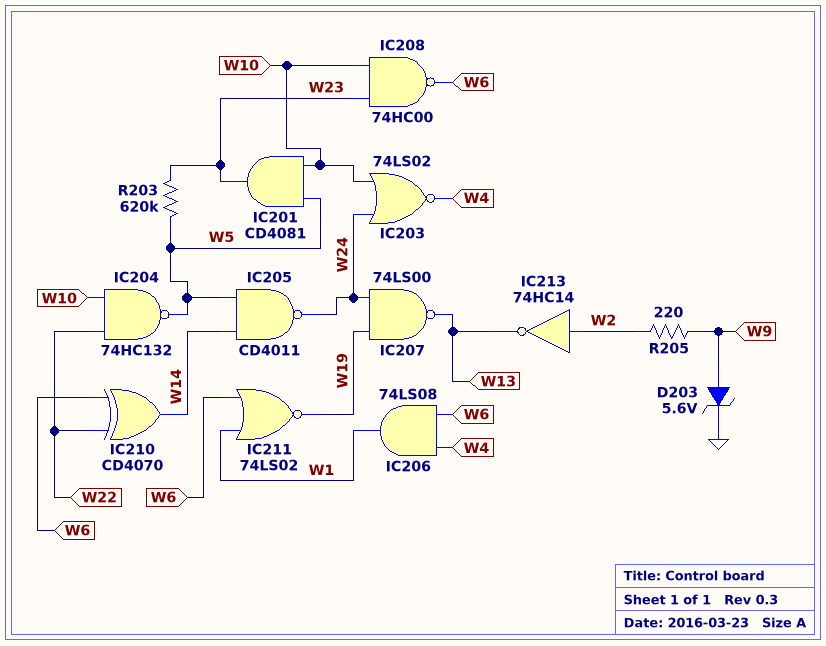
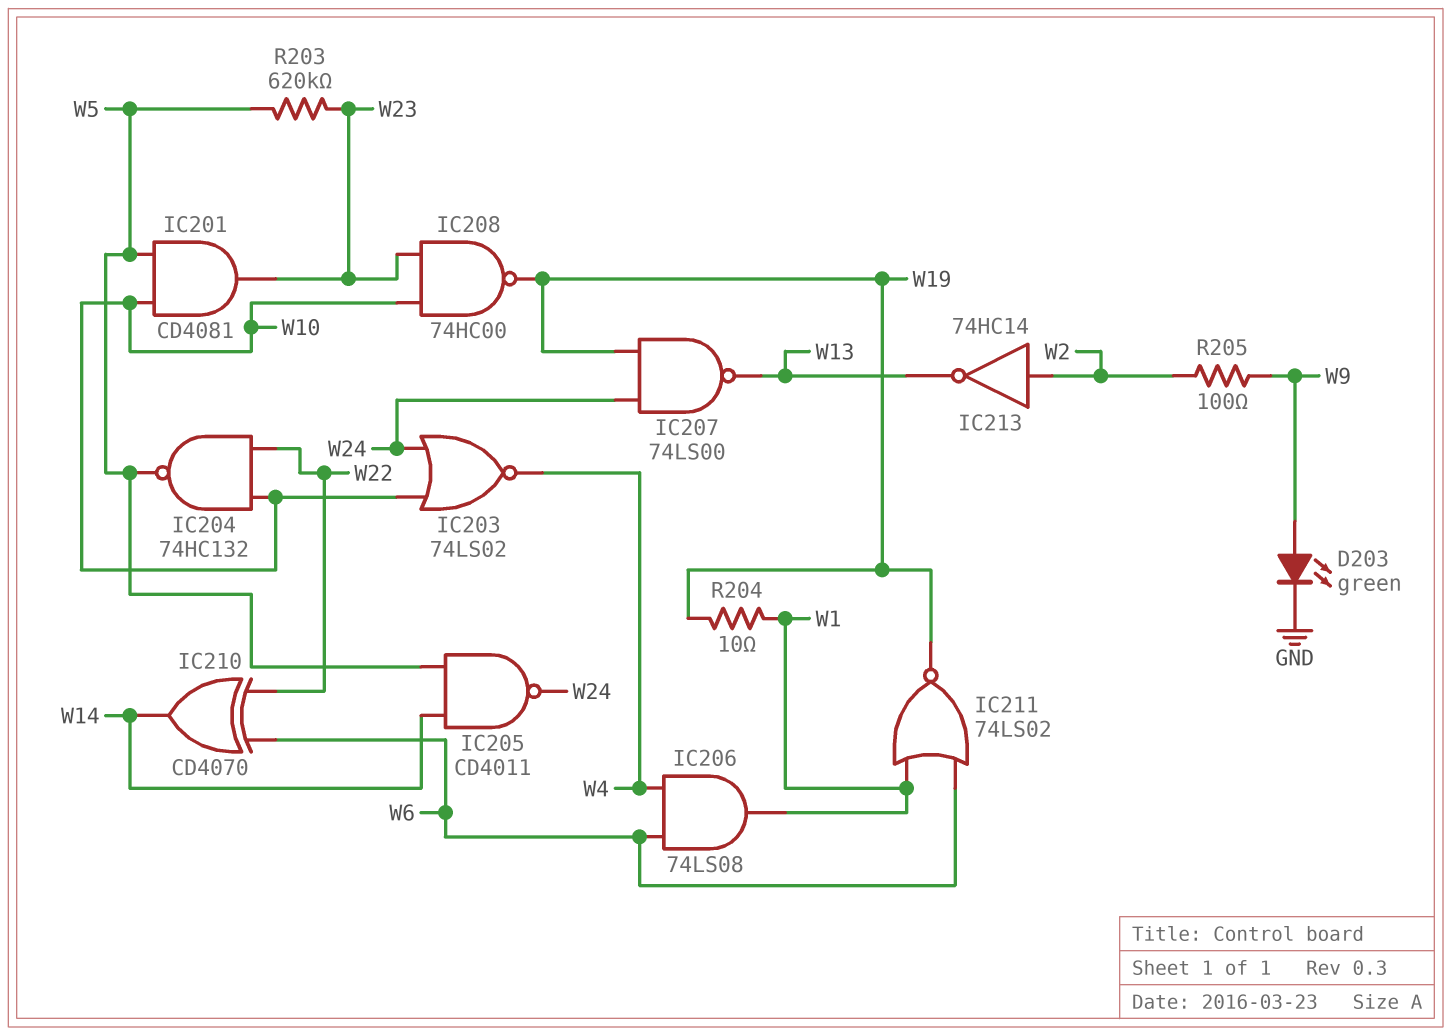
D203: zener 5.6V (A W9, K GND) -> LED green (A W9, K GND)
IC208: NAND 74HC00 (in W10, in W23, out W6) -> NAND 74HC00 (in W10, in W23, out W19)
R204: none -> 10 (W1, W19)
R205: 220 (W2, W9) -> 100 (W2, W9)

